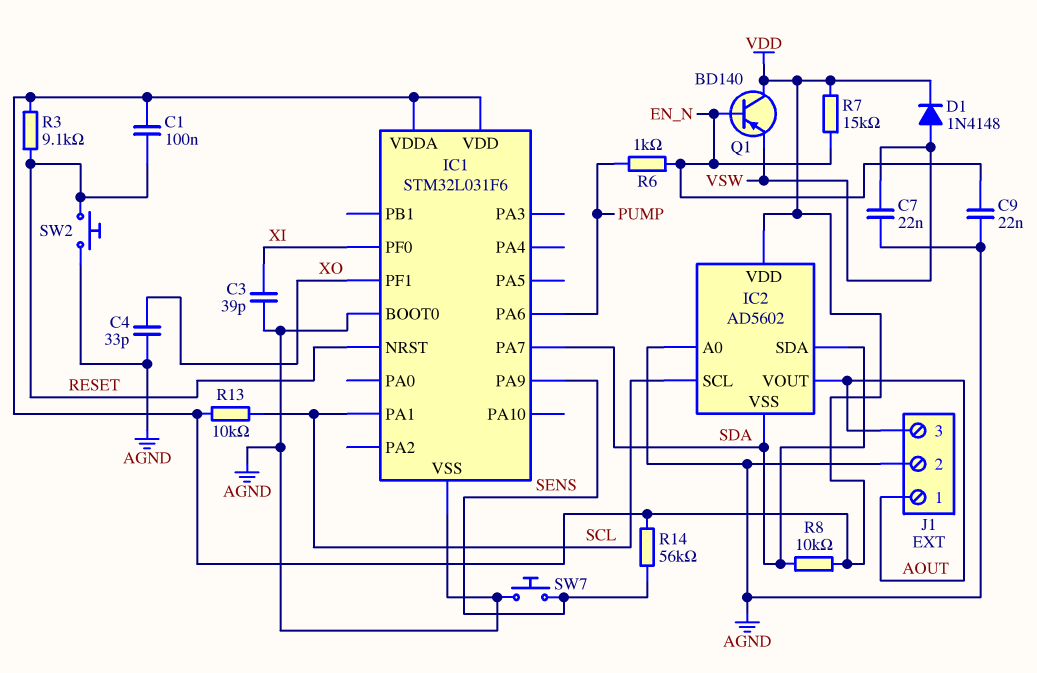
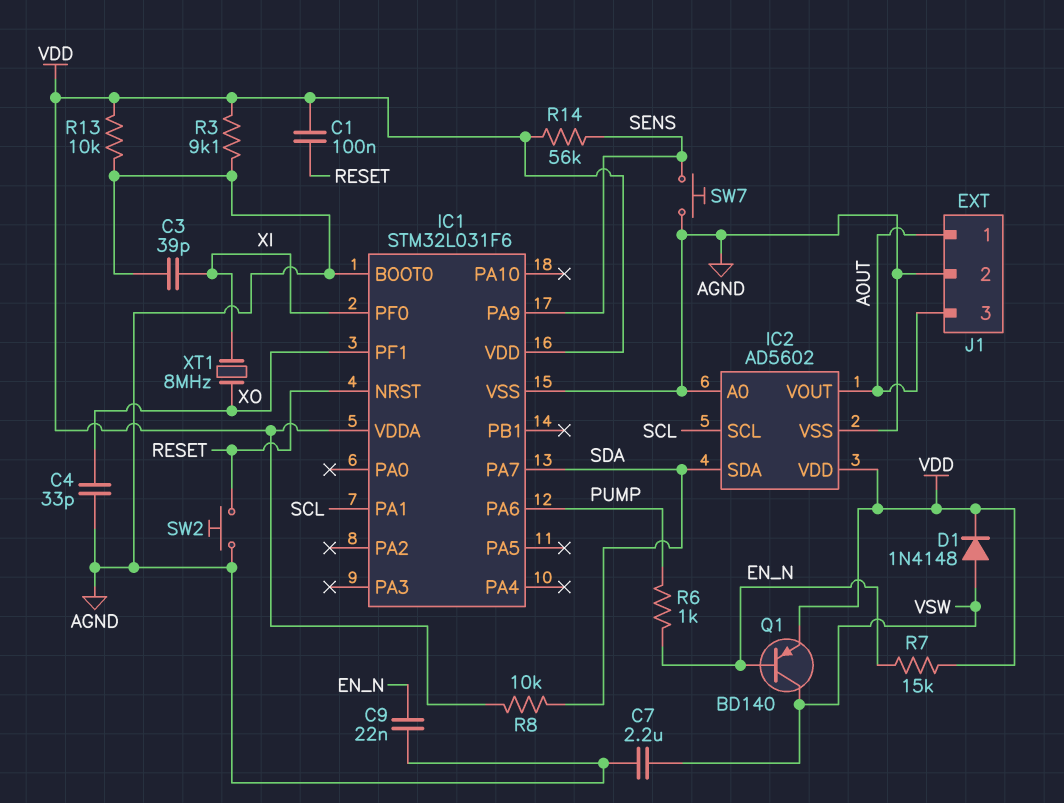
C7: 22nF (AGND, VSW) -> 2.2uF (AGND, VSW)
IC2 pin VSS: SDA -> AGND
Q1: PNP BD140 (B EN_N, C VDD, E VSW) -> PNP BD140 (B EN_N, C VSW, E VDD)
R3: 9.1k (RESET, VDD) -> 9.1k (AGND, VDD)
R13: 10k (SCL, VDD) -> 10k (AGND, VDD)
XT1: none -> 8MHz (XI, XO)

